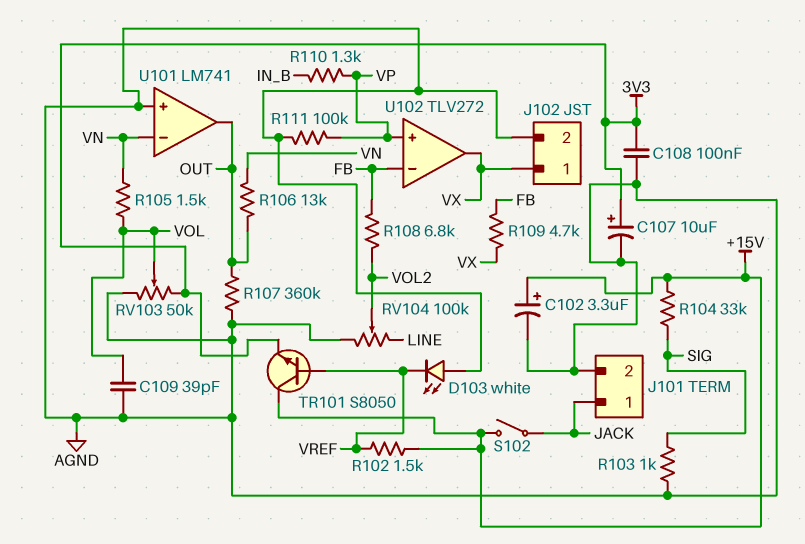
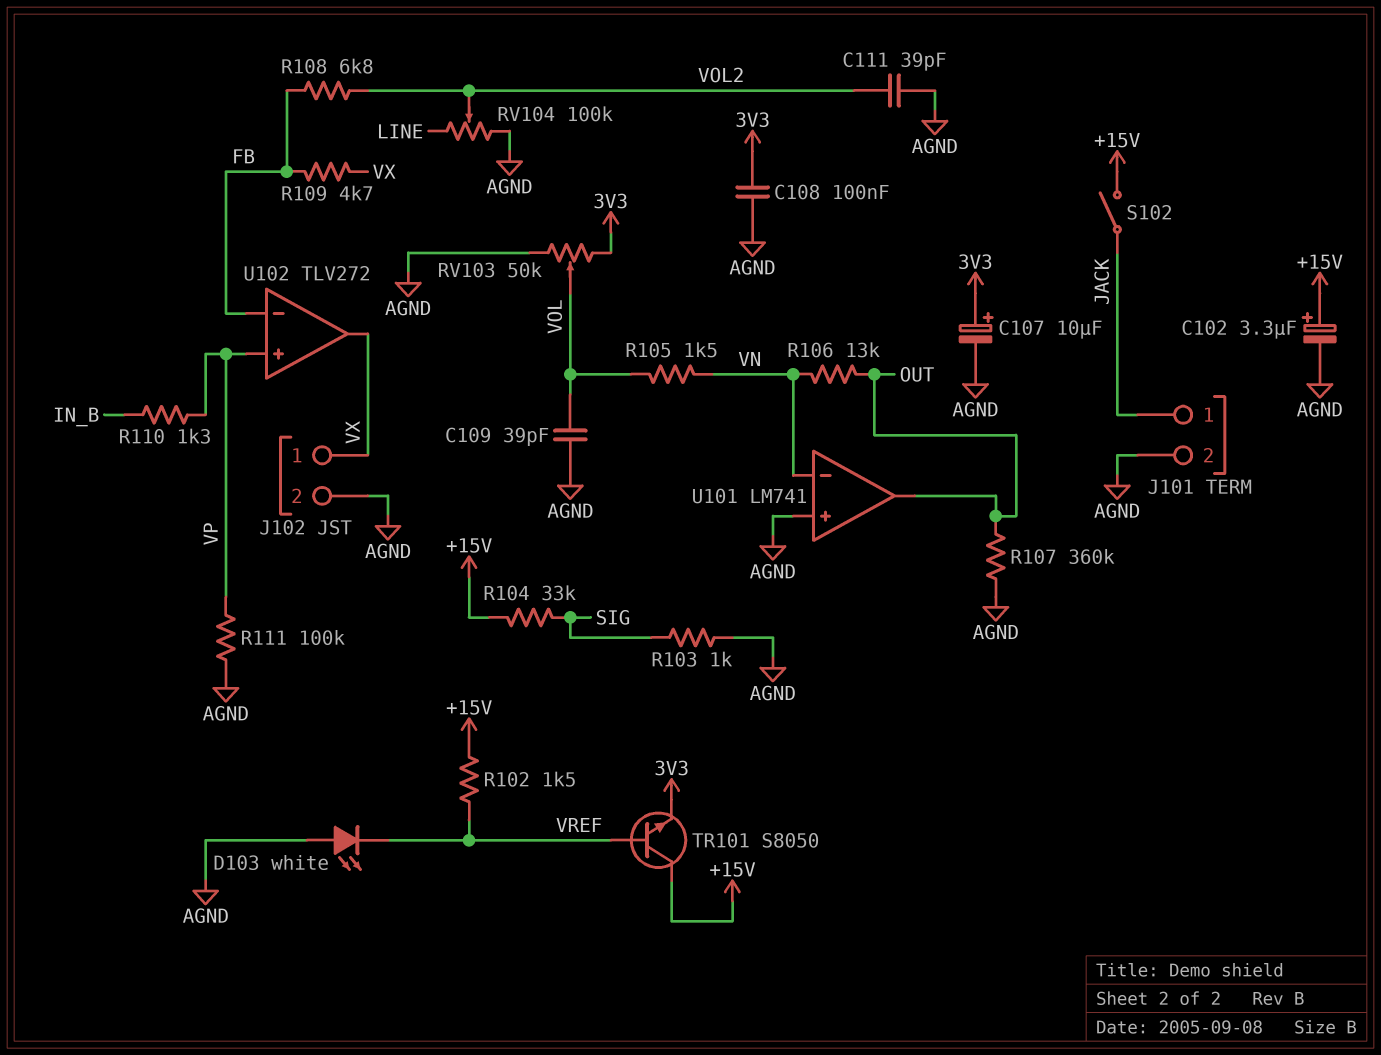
C111: none -> 39pF (AGND, VOL2)

